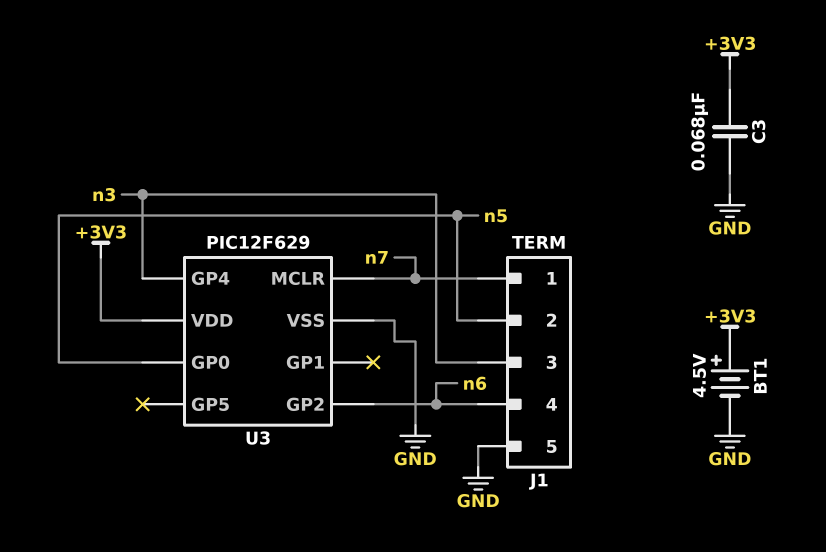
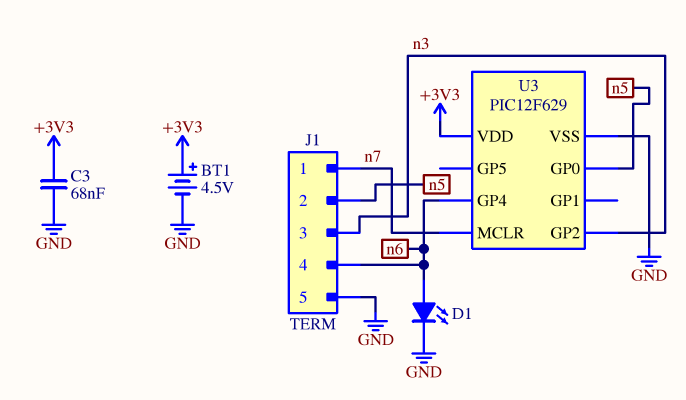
D1: none -> LED (A n6, K GND)
U3 pin GP2: n6 -> n3
U3 pin GP4: n3 -> n6

